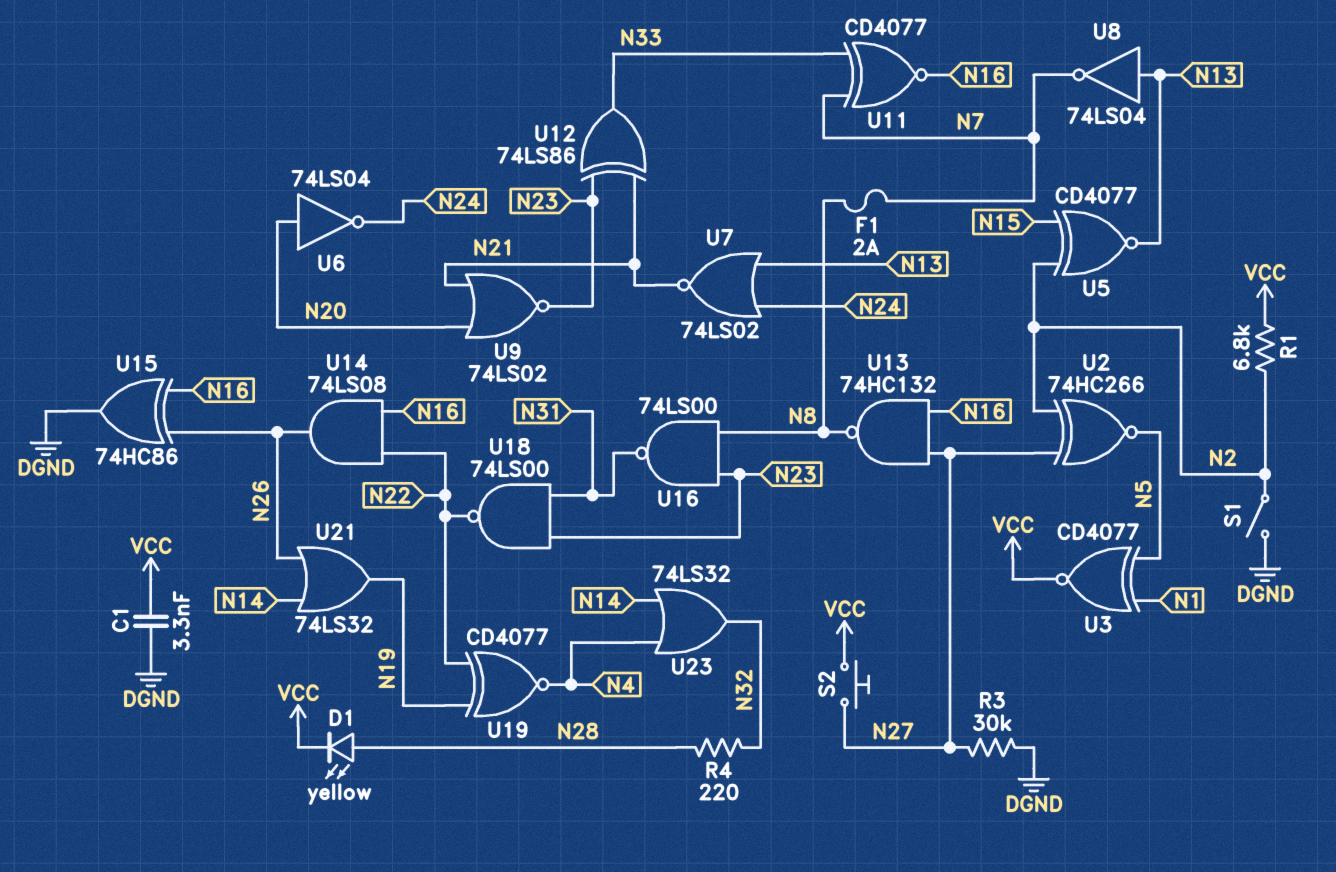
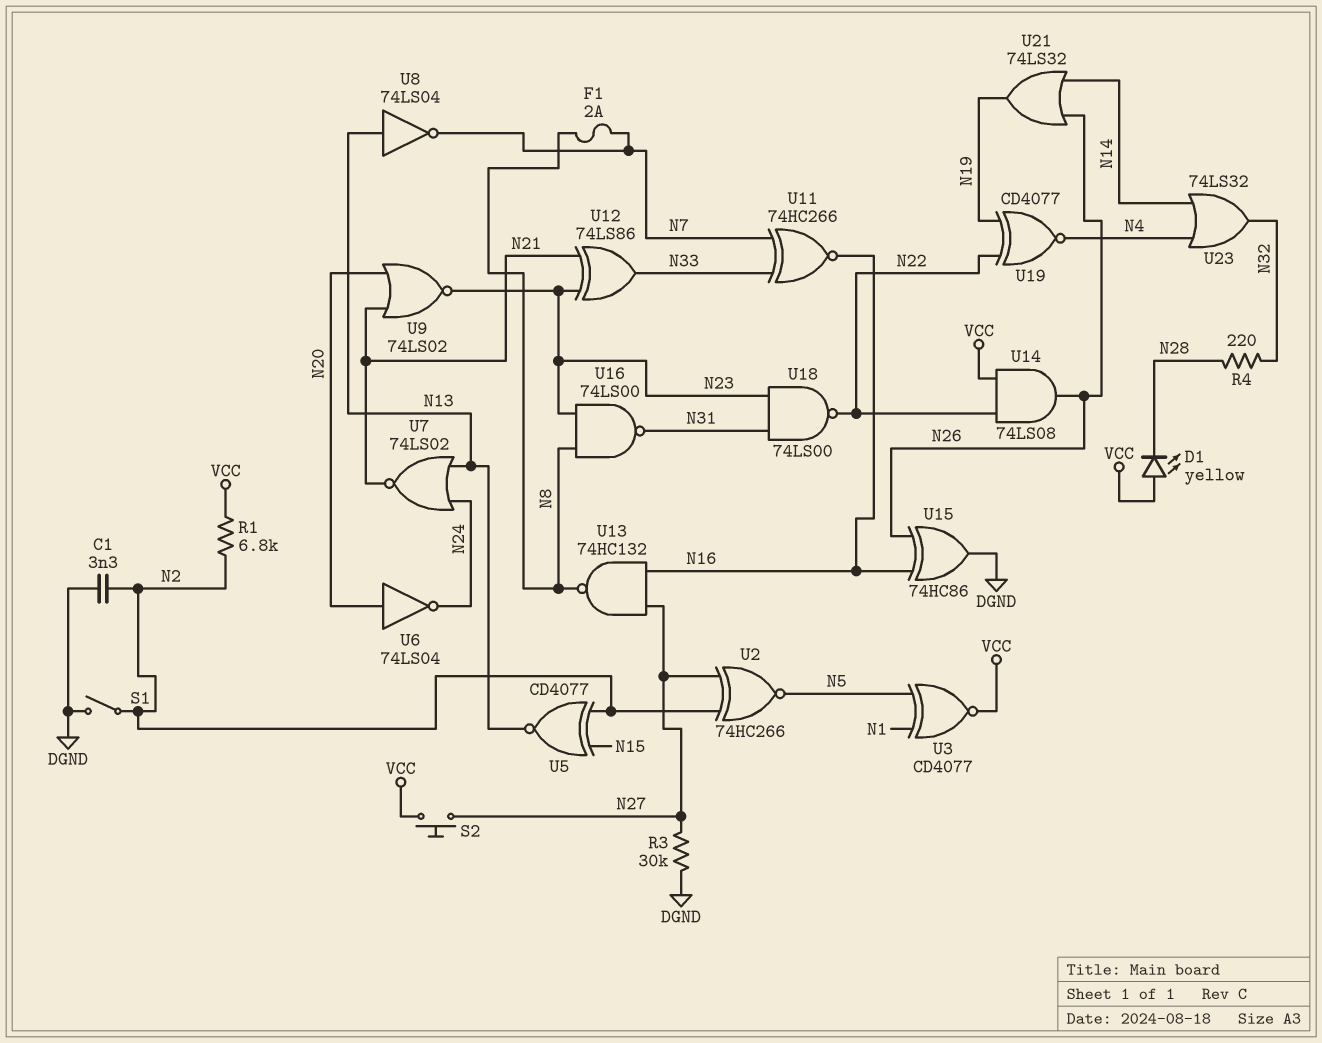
C1: 3.3nF (DGND, VCC) -> 3.3nF (DGND, N2)
D1: LED yellow (A N28, K VCC) -> LED yellow (A VCC, K N28)
U11: XNOR CD4077 (in N7, in N33, out N16) -> XNOR 74HC266 (in N7, in N33, out N16)
U14: AND 74LS08 (in N16, in N22, out N26) -> AND 74LS08 (in N22, in VCC, out N26)

